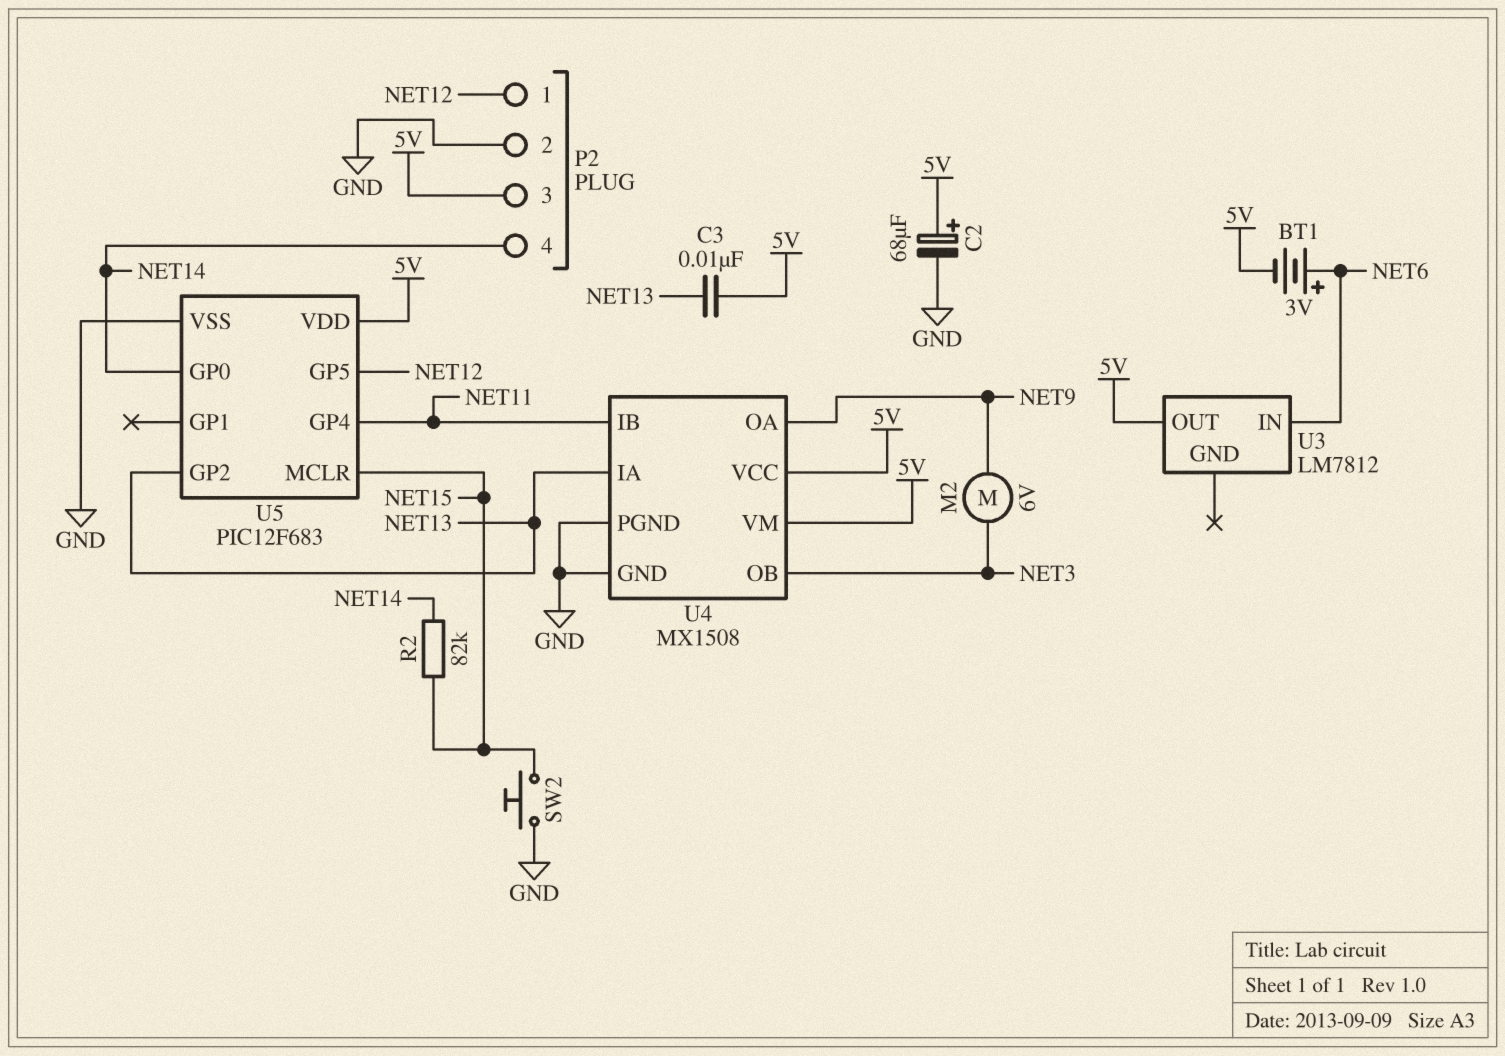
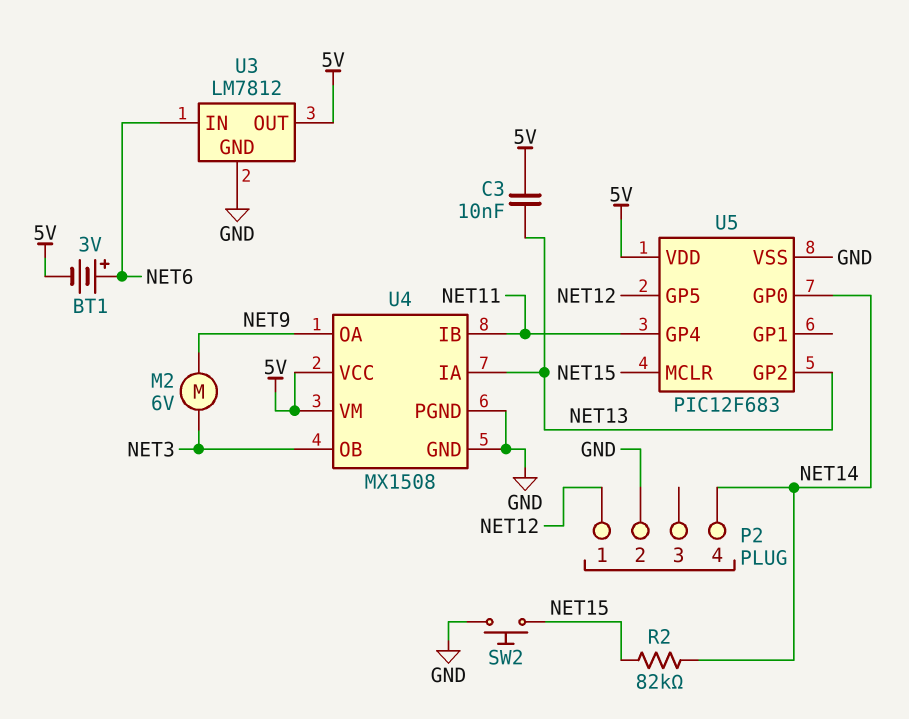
C2: 68uF (plus 5V, minus GND) -> none
P2 pin 3: 5V -> none
U3 pin GND: none -> GND

